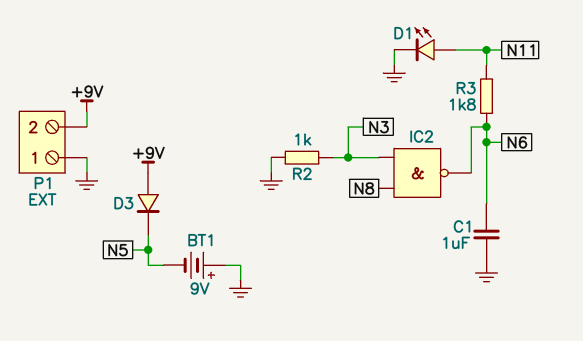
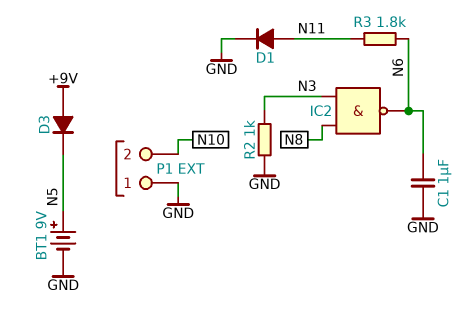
BT1: 9V (plus GND, minus N5) -> 9V (plus N5, minus GND)
D1: LED (A N11, K GND) -> diode (A N11, K GND)
P1 pin 2: +9V -> N10

